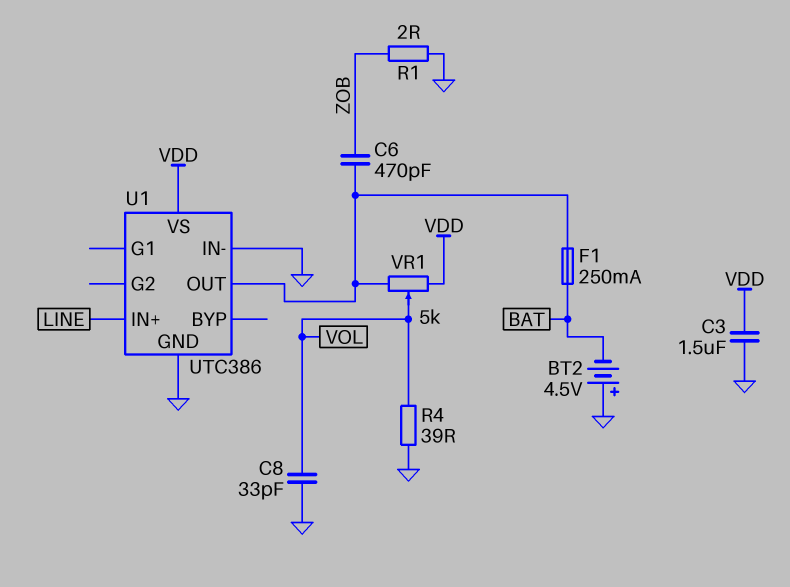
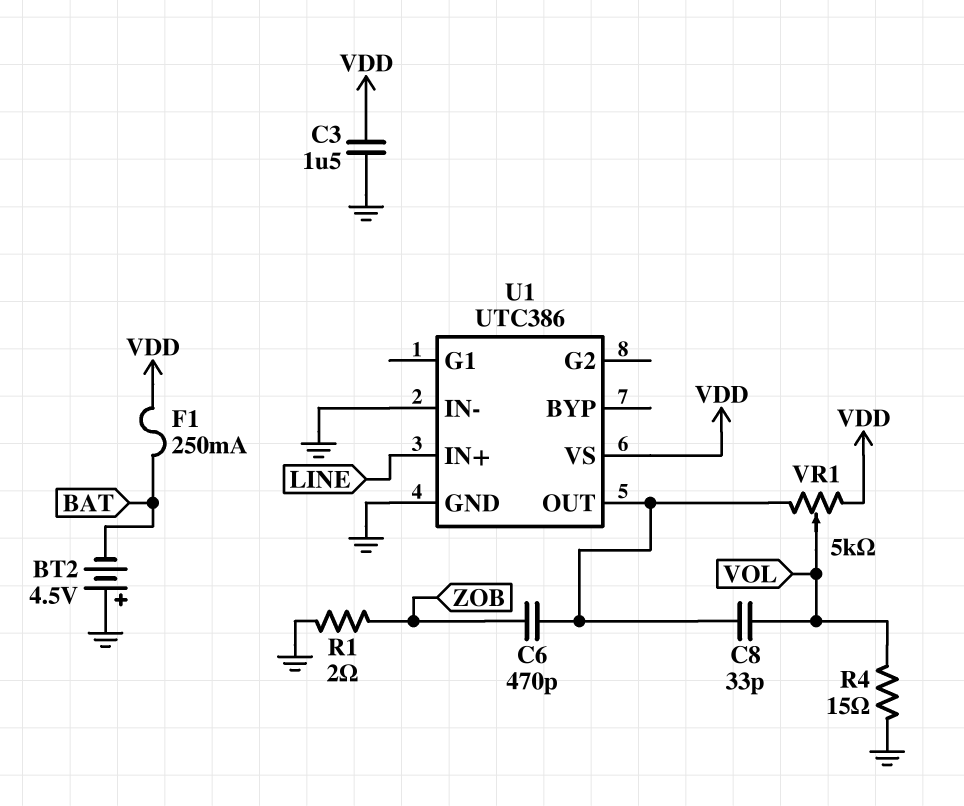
C8: 33pF (GND, VOL) -> 33pF (U1/OUT, VOL)
F1: 250mA (BAT, U1/OUT) -> 250mA (BAT, VDD)
R4: 39 (GND, VOL) -> 15 (GND, VOL)

